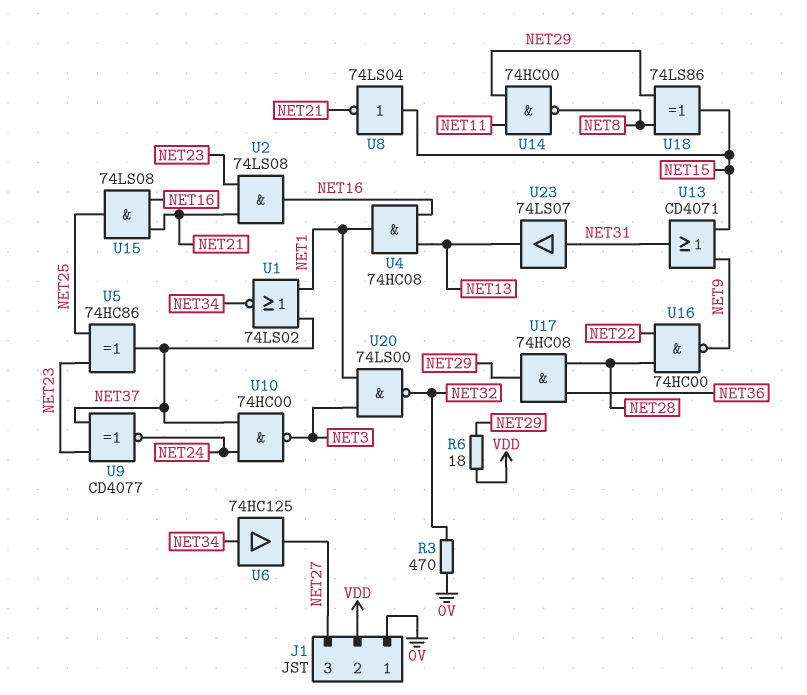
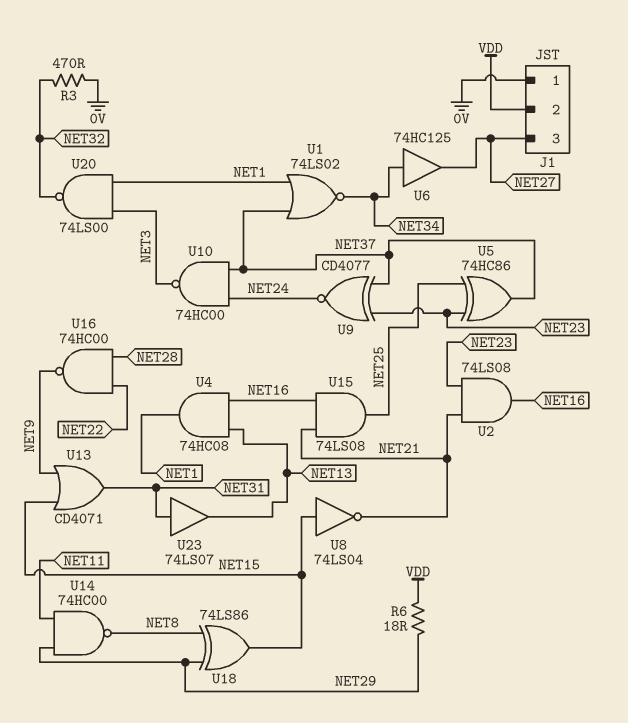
U17: AND 74HC08 (in NET28, in NET36, out NET29) -> none

